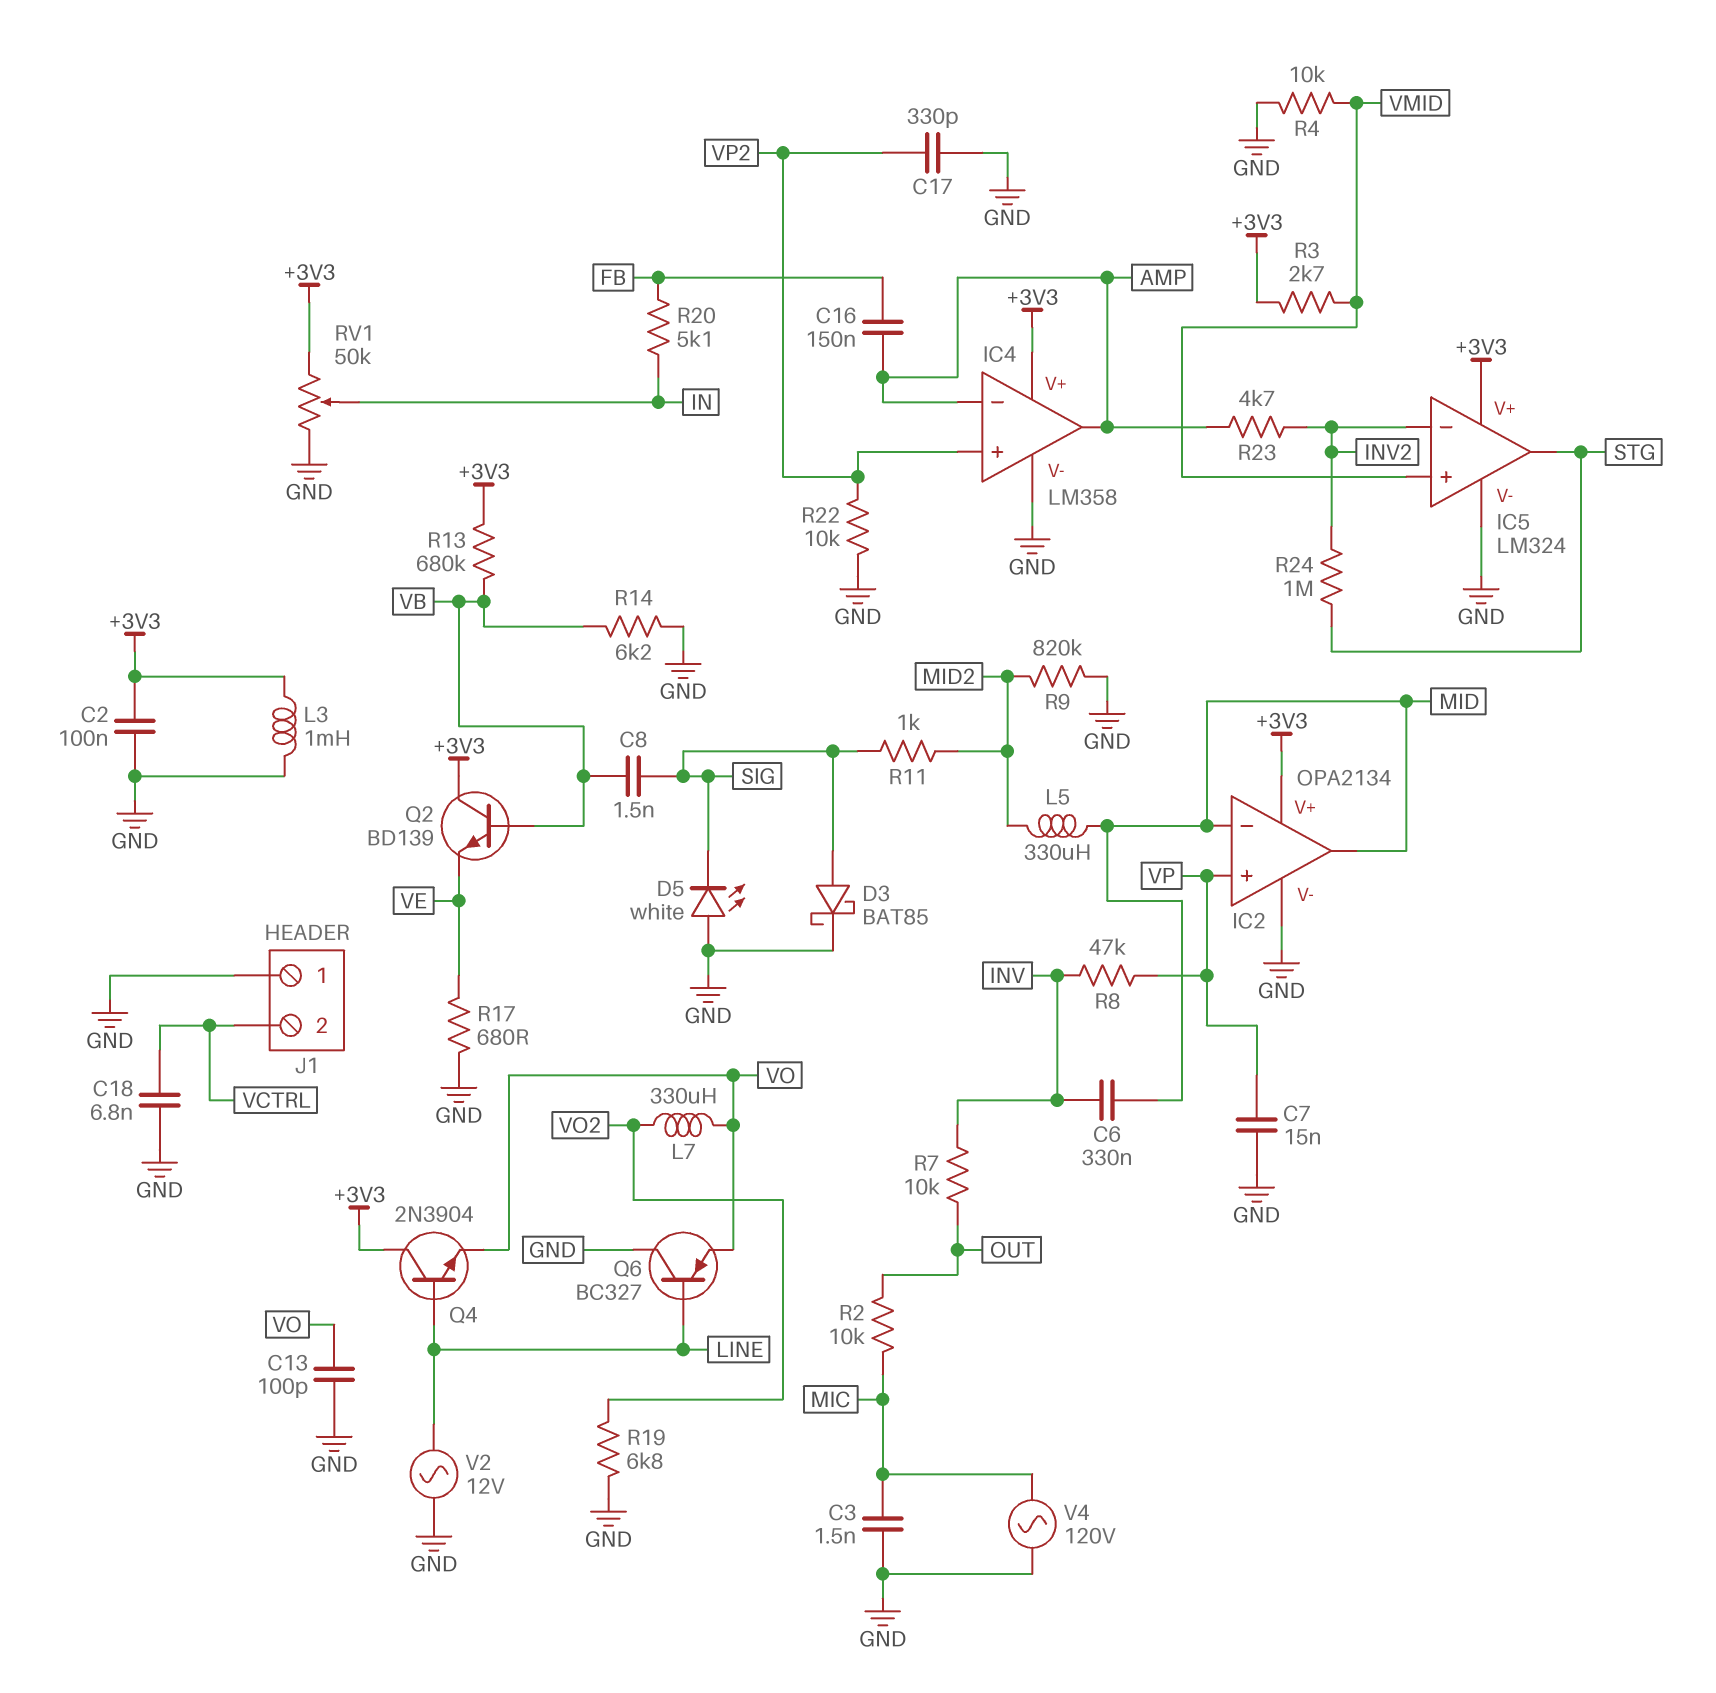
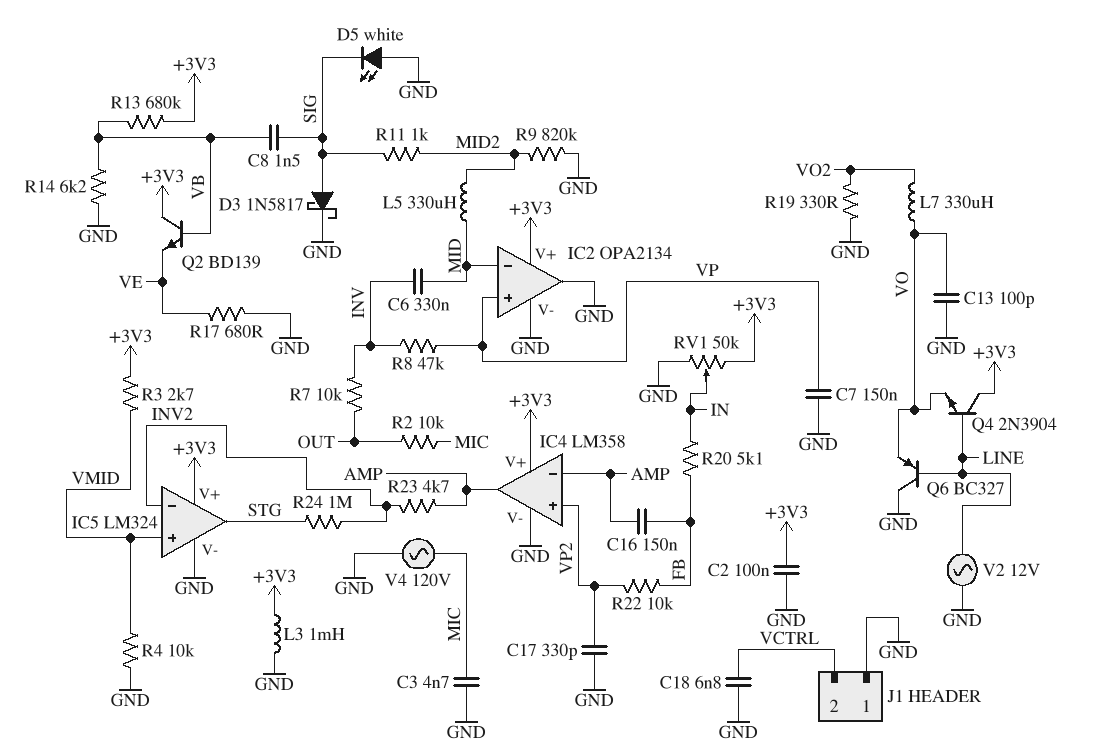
C3: 1.5nF (GND, MIC) -> 4.7nF (GND, MIC)
C7: 15nF (GND, VP) -> 150nF (GND, VP)
D3: schottky BAT85 (A SIG, K GND) -> schottky 1N5817 (A SIG, K GND)
IC2 pin out: MID -> GND
R19: 6.8k (GND, VO2) -> 330 (GND, VO2)
R22: 10k (GND, VP2) -> 10k (FB, VP2)

